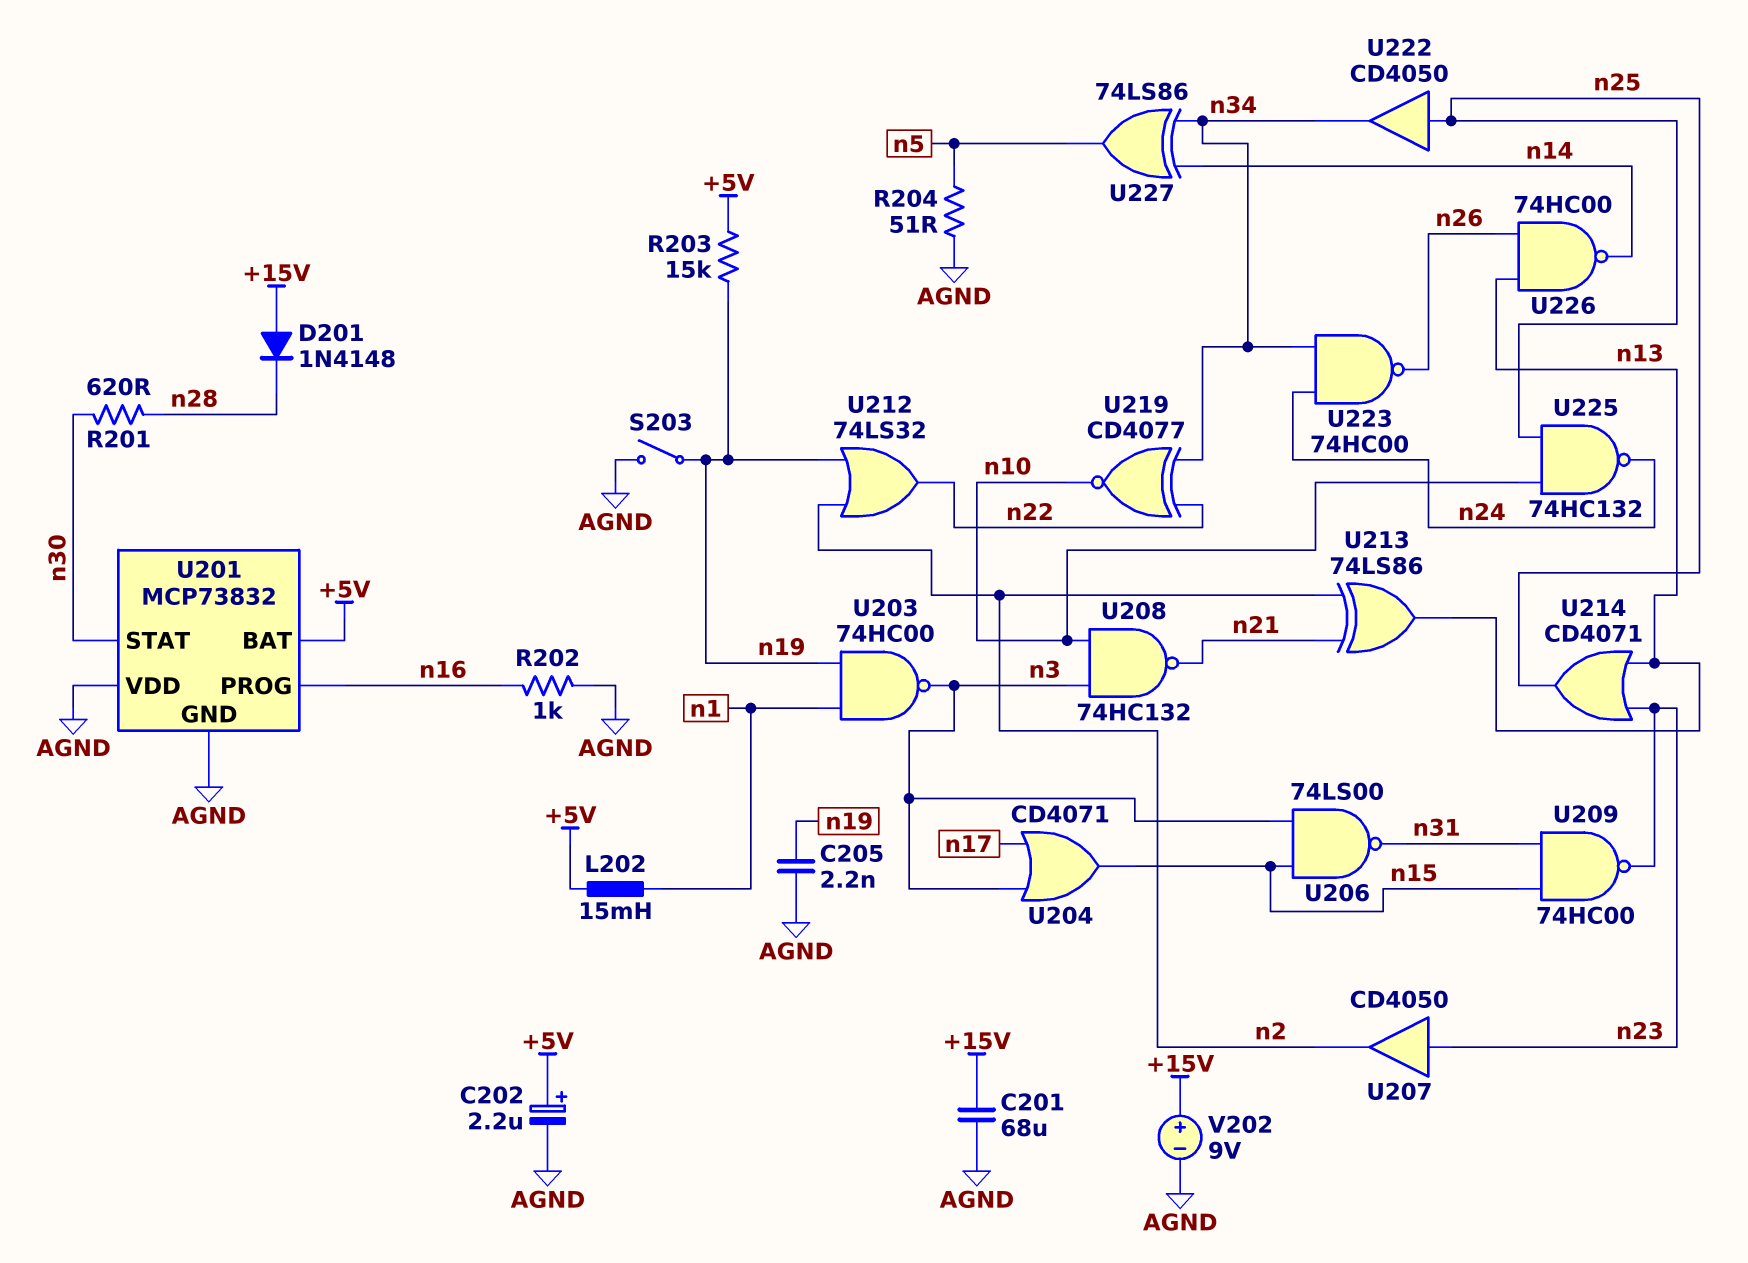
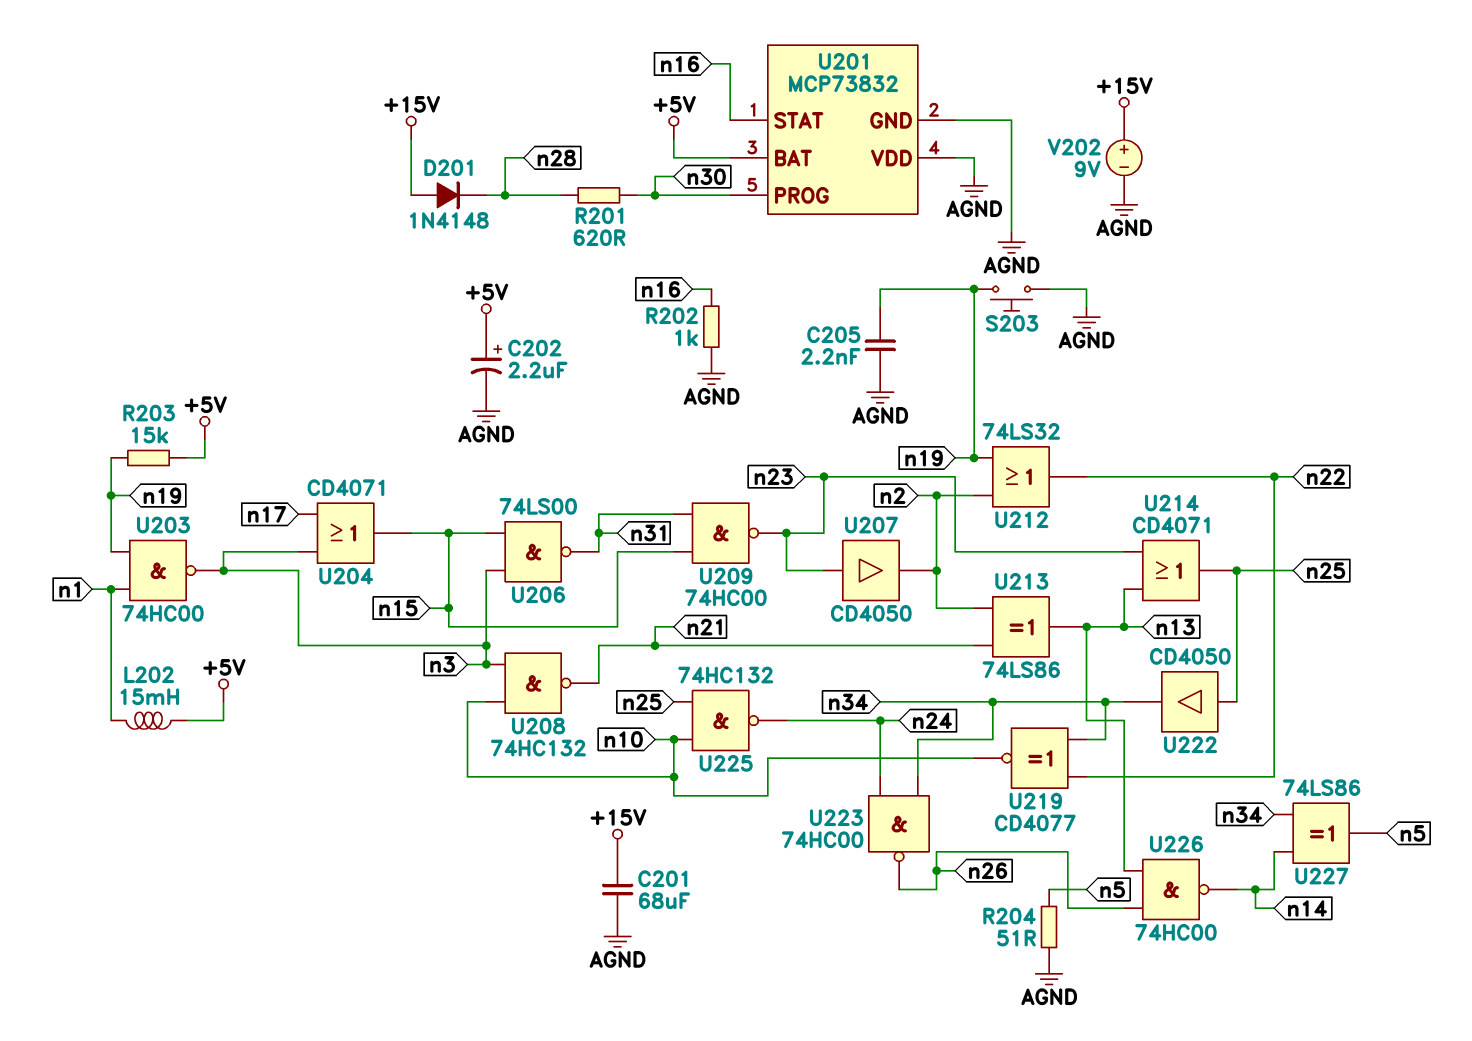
S203: switch (AGND, n19) -> button (AGND, n19)
U201 pin PROG: n16 -> n30
U201 pin STAT: n30 -> n16

